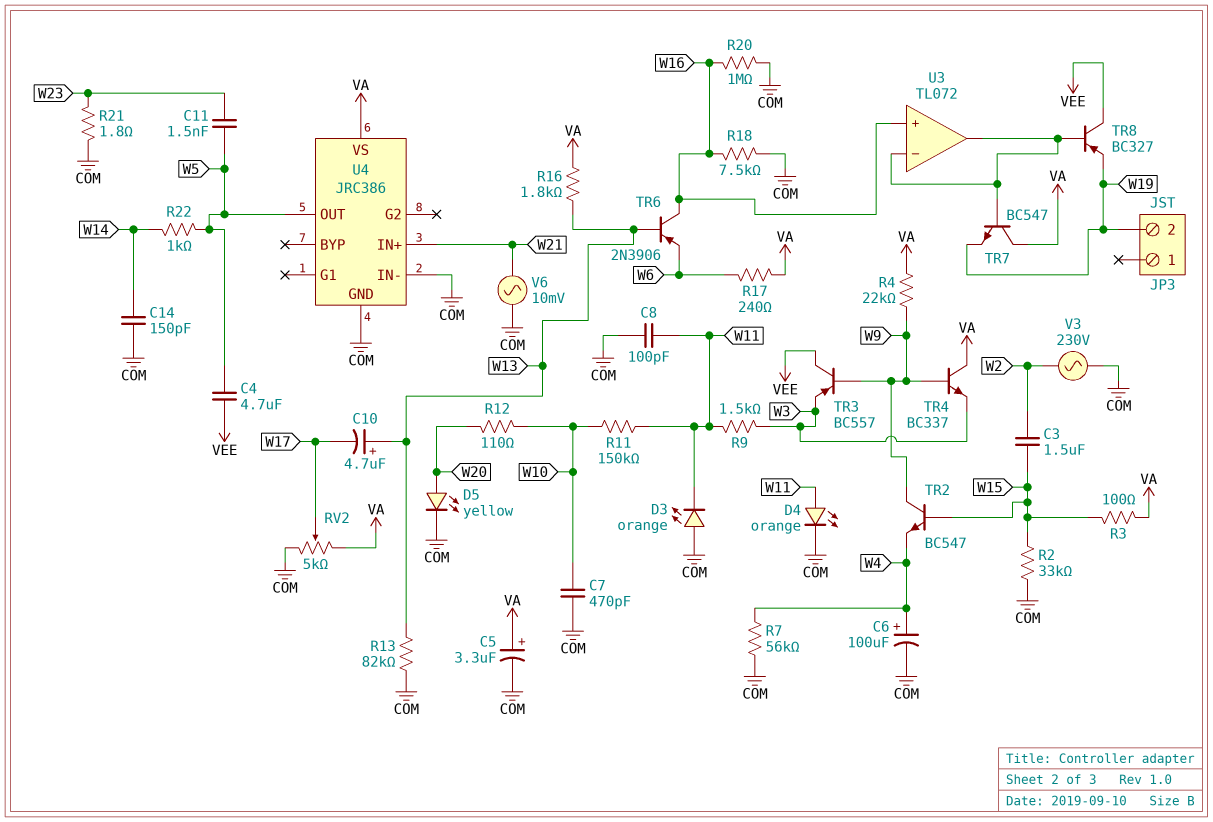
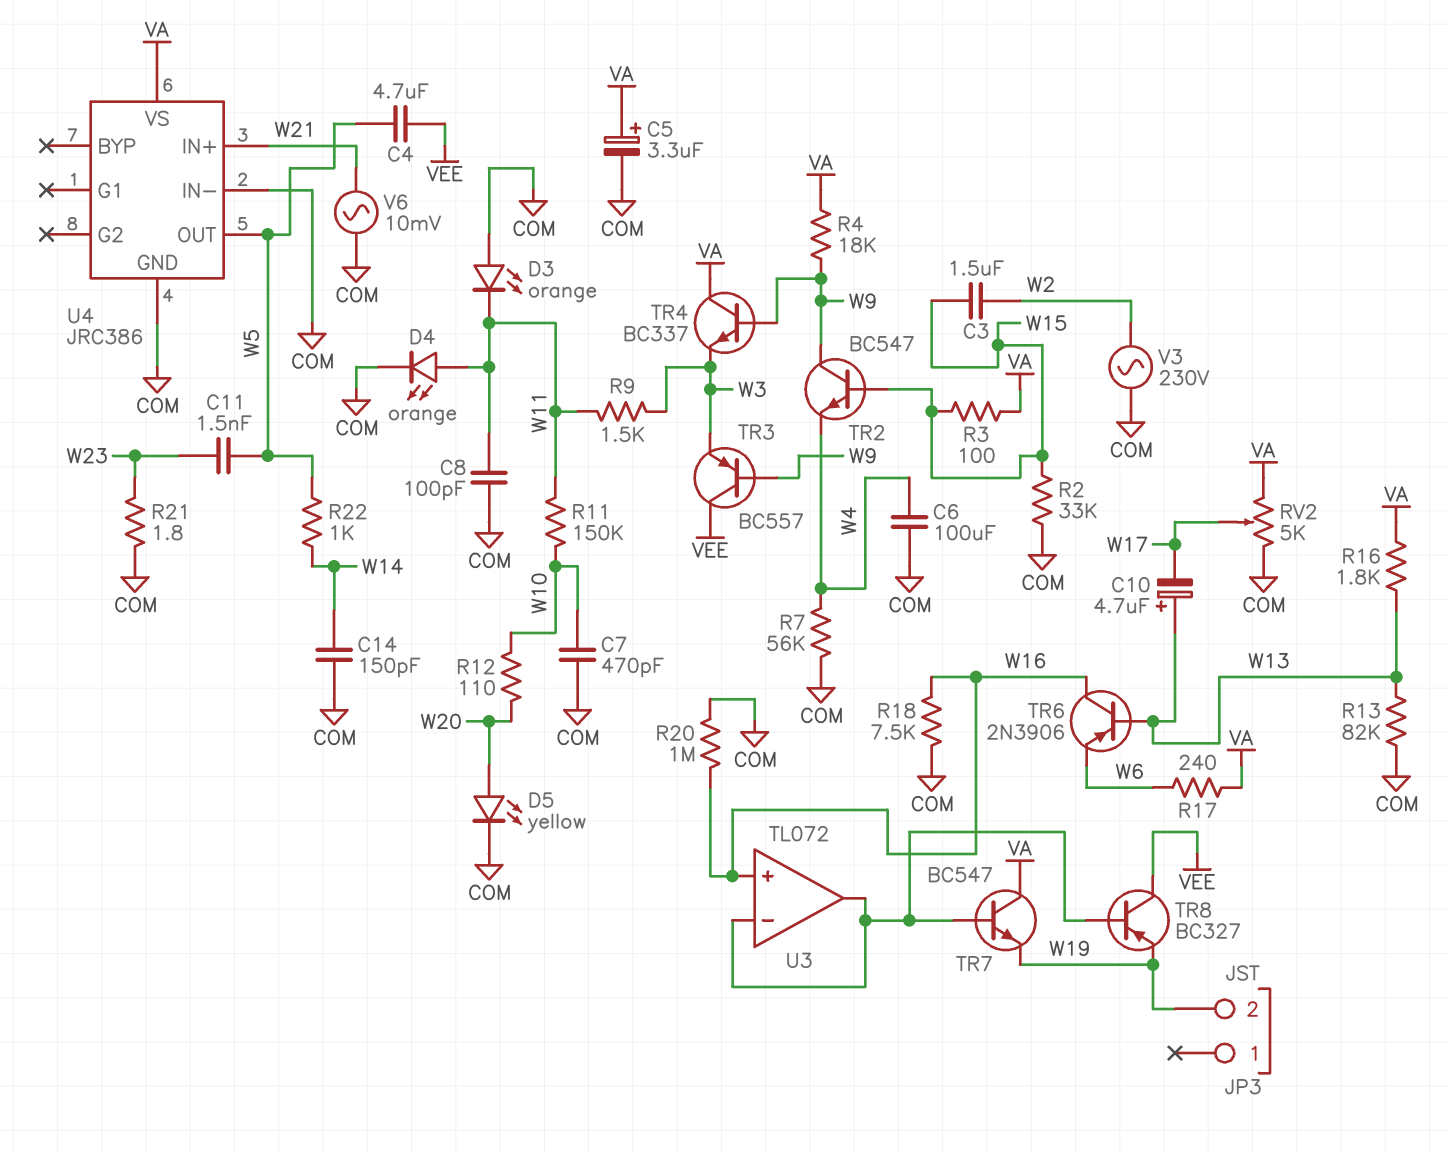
C6: 100uF (plus W4, minus COM) -> 100uF (COM, W4)
R4: 22k (VA, W9) -> 18k (VA, W9)

